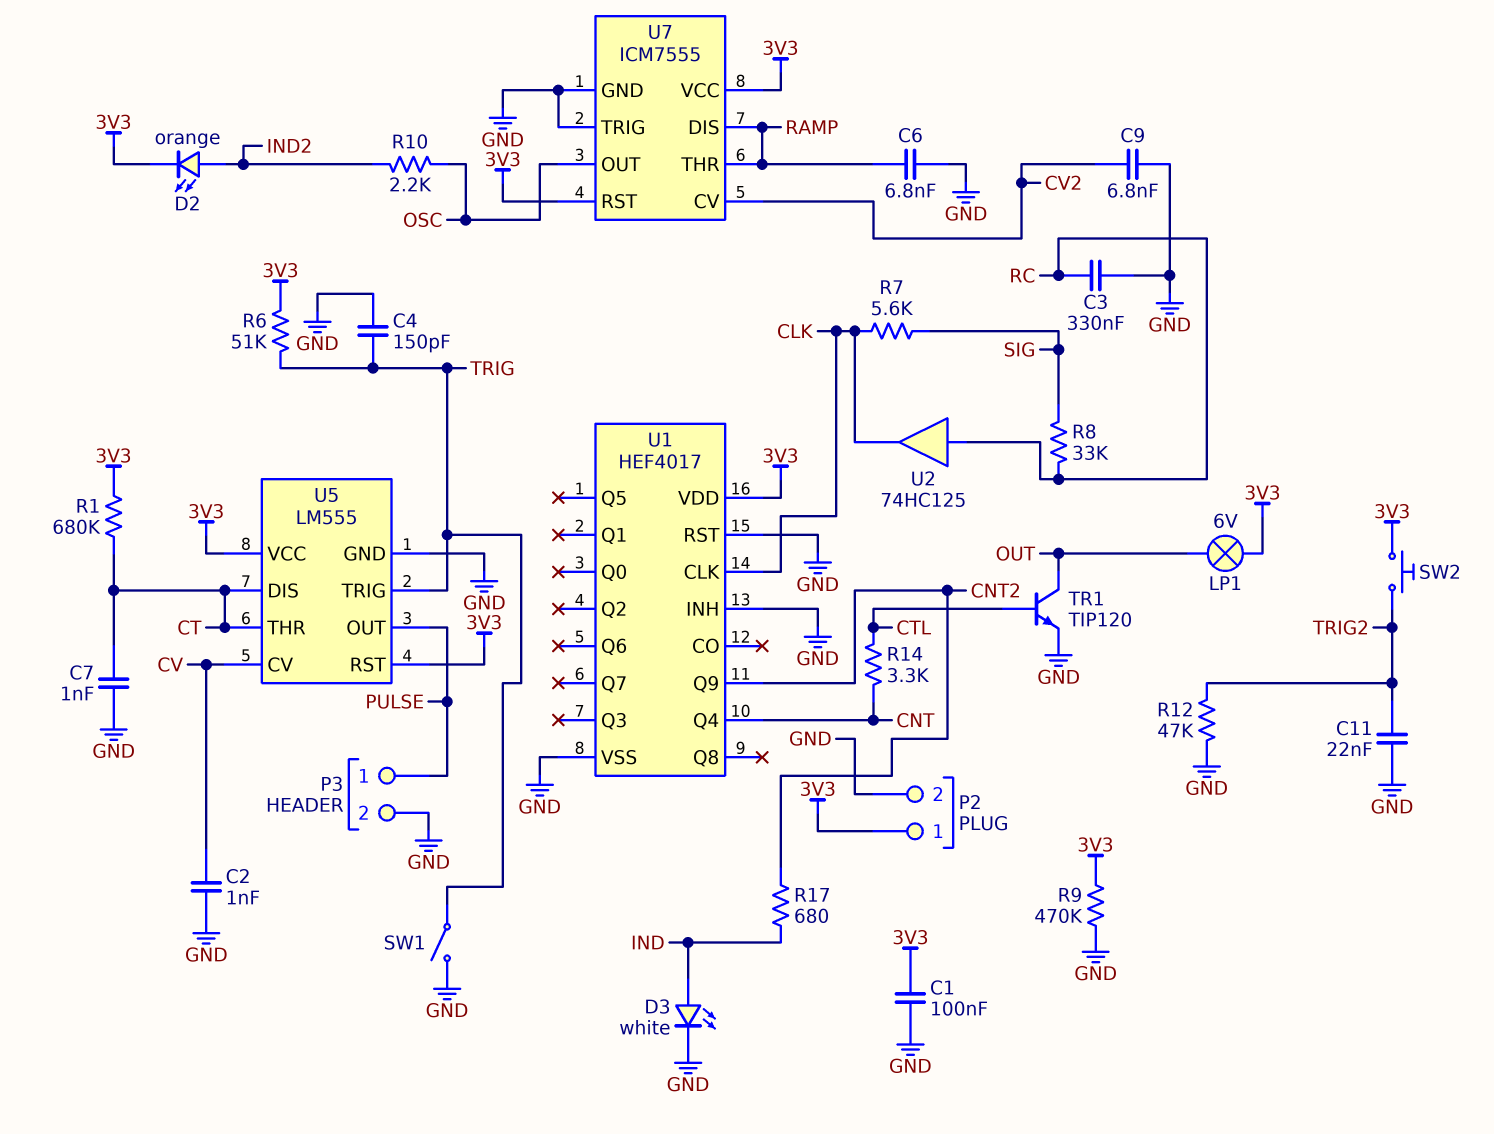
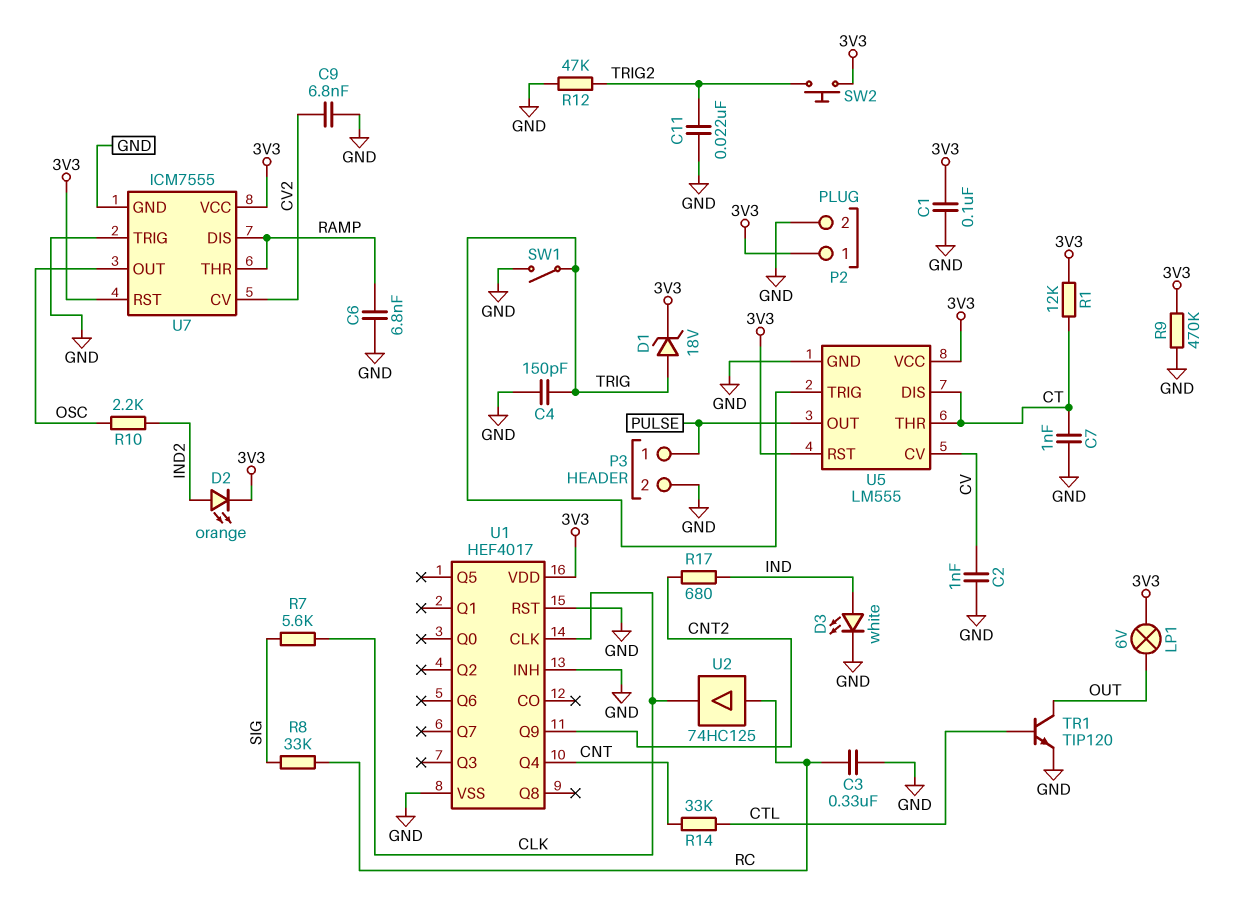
D1: none -> zener 18V (A TRIG, K 3V3)
R1: 680k (3V3, CT) -> 12k (3V3, CT)
R6: 51k (3V3, TRIG) -> none
R14: 3.3k (CNT, CTL) -> 33k (CNT, CTL)

